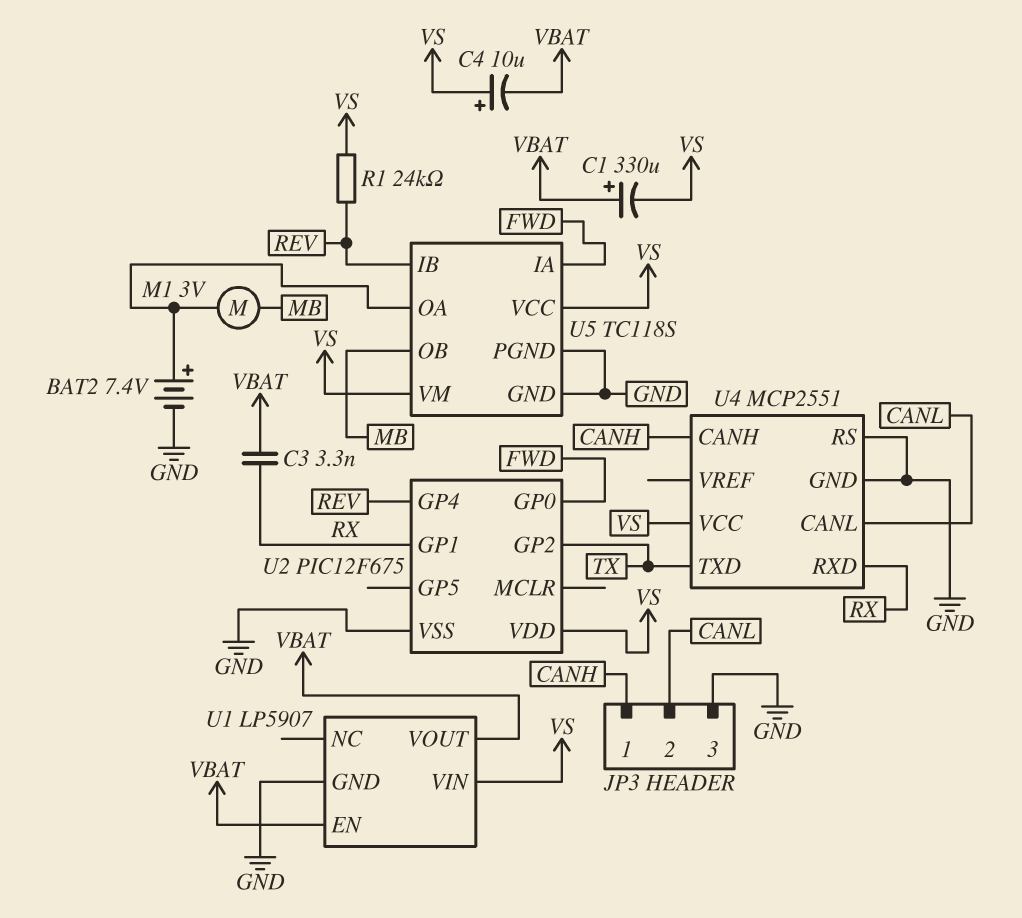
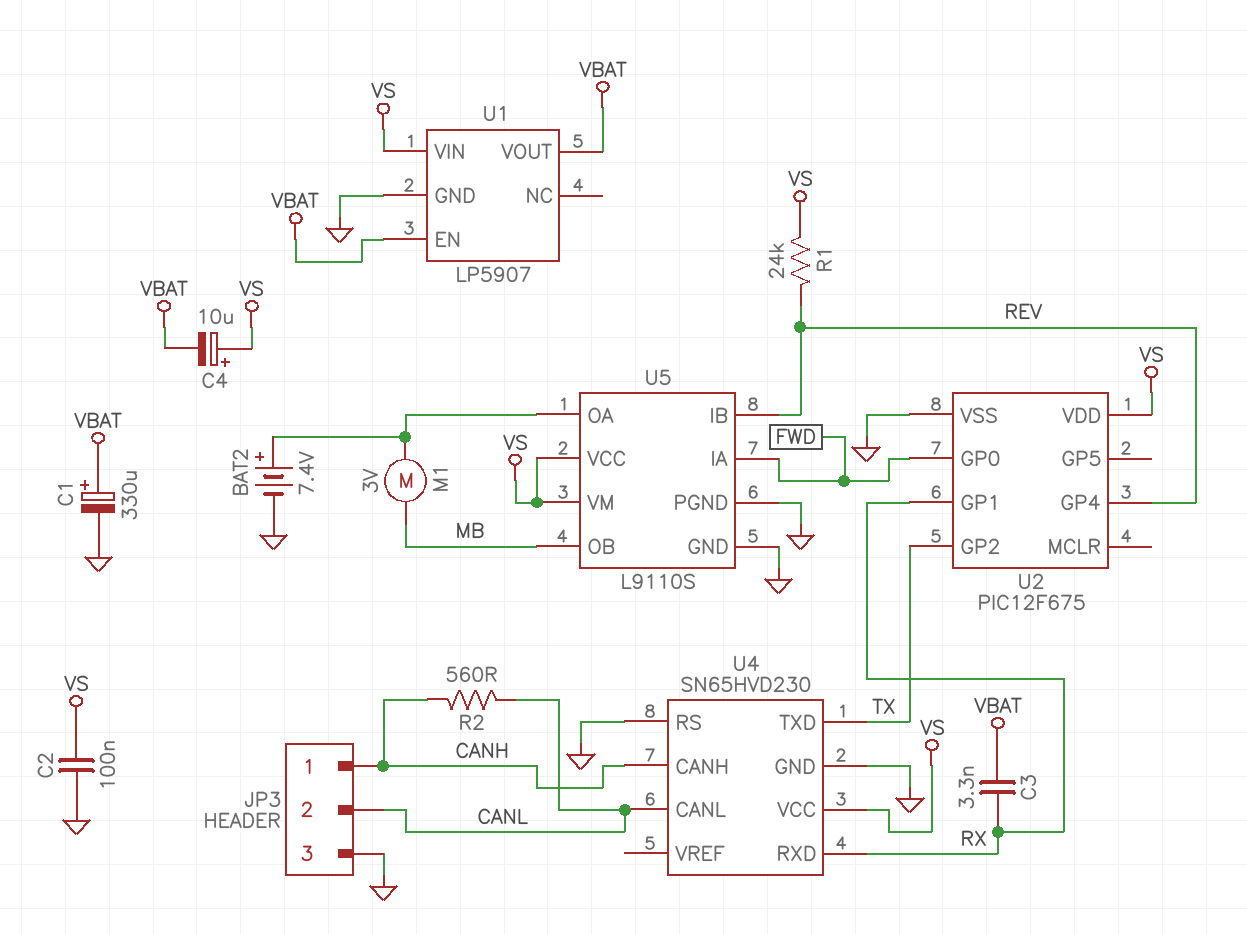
C1: 330uF (plus VBAT, minus VS) -> 330uF (plus VBAT, minus GND)
C2: none -> 100nF (GND, VS)
R2: none -> 560 (CANH, CANL)
U4: MCP2551 -> SN65HVD230
U5: TC118S -> L9110S

